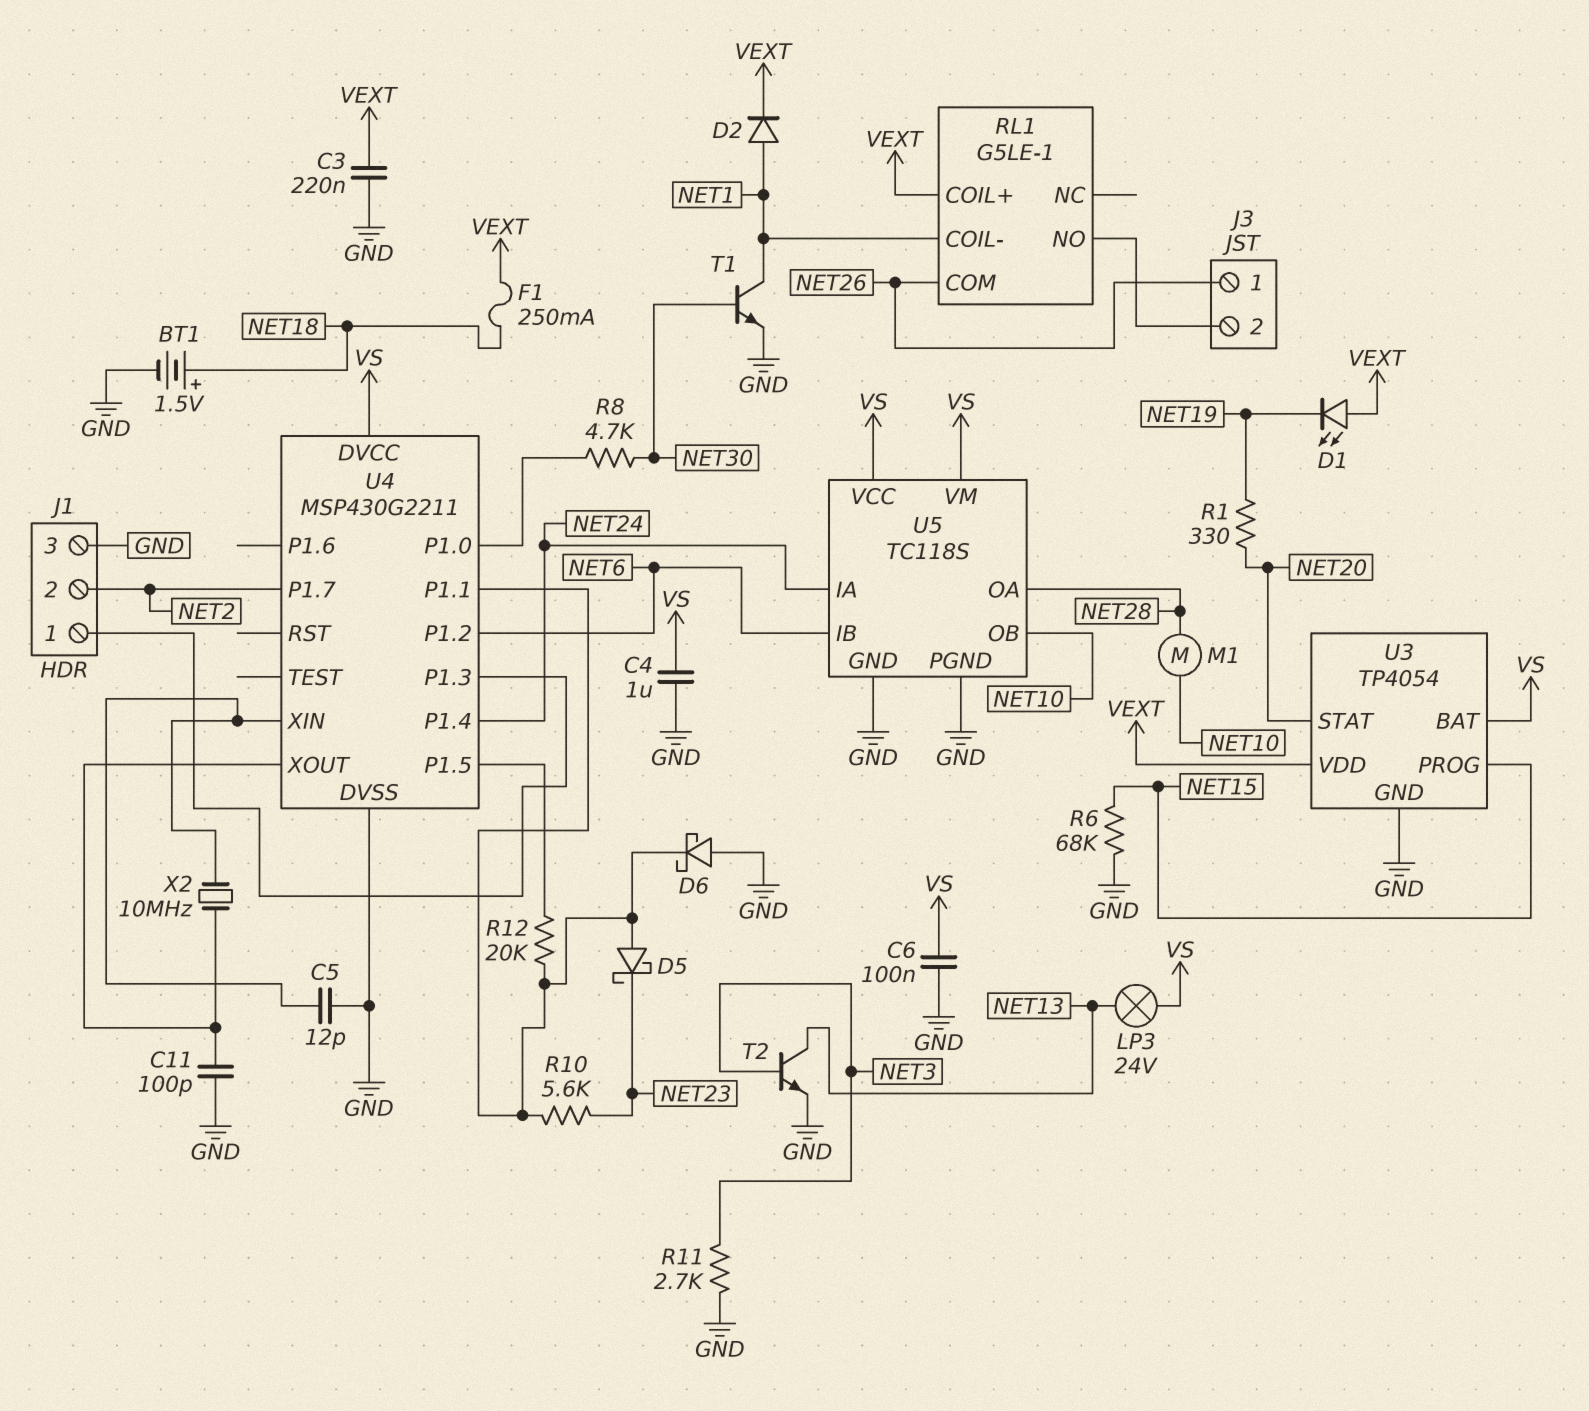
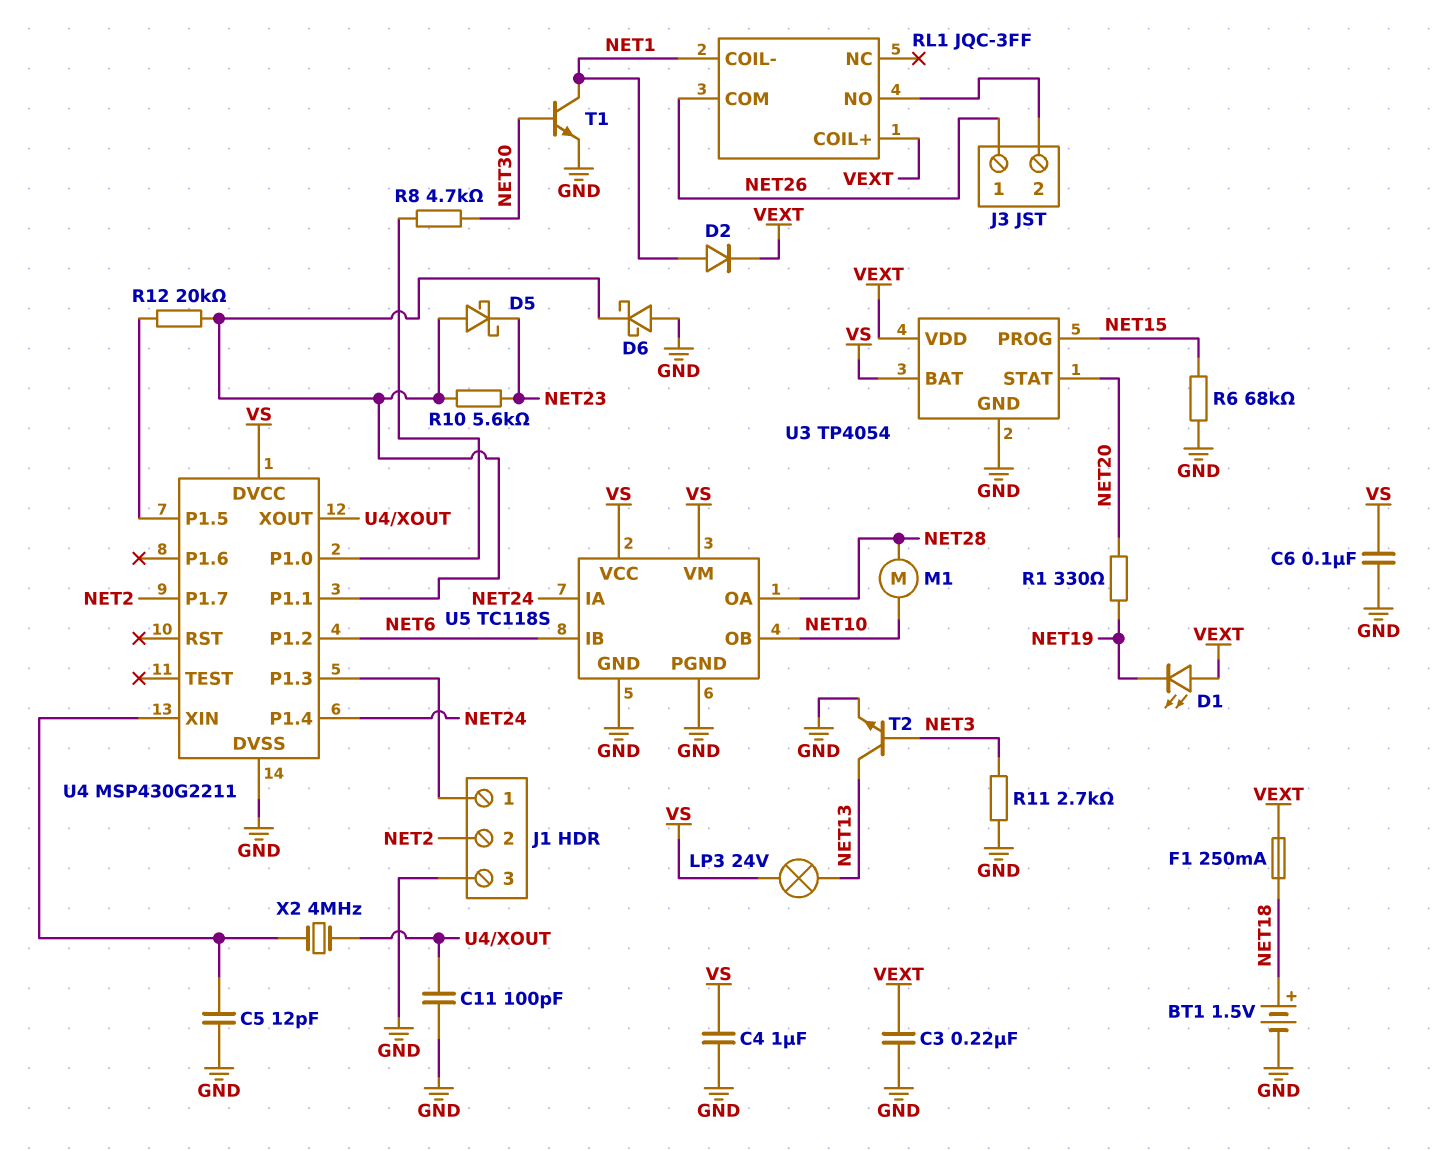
RL1: G5LE-1 -> JQC-3FF
X2: 10MHz (U4/XIN, U4/XOUT) -> 4MHz (U4/XIN, U4/XOUT)

